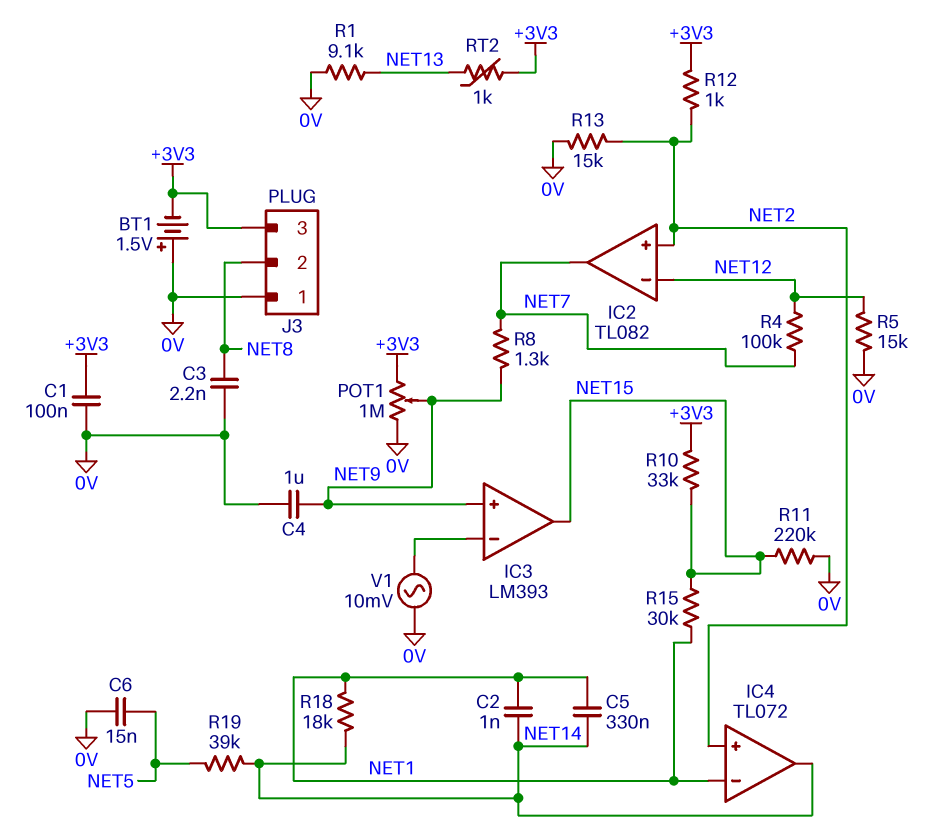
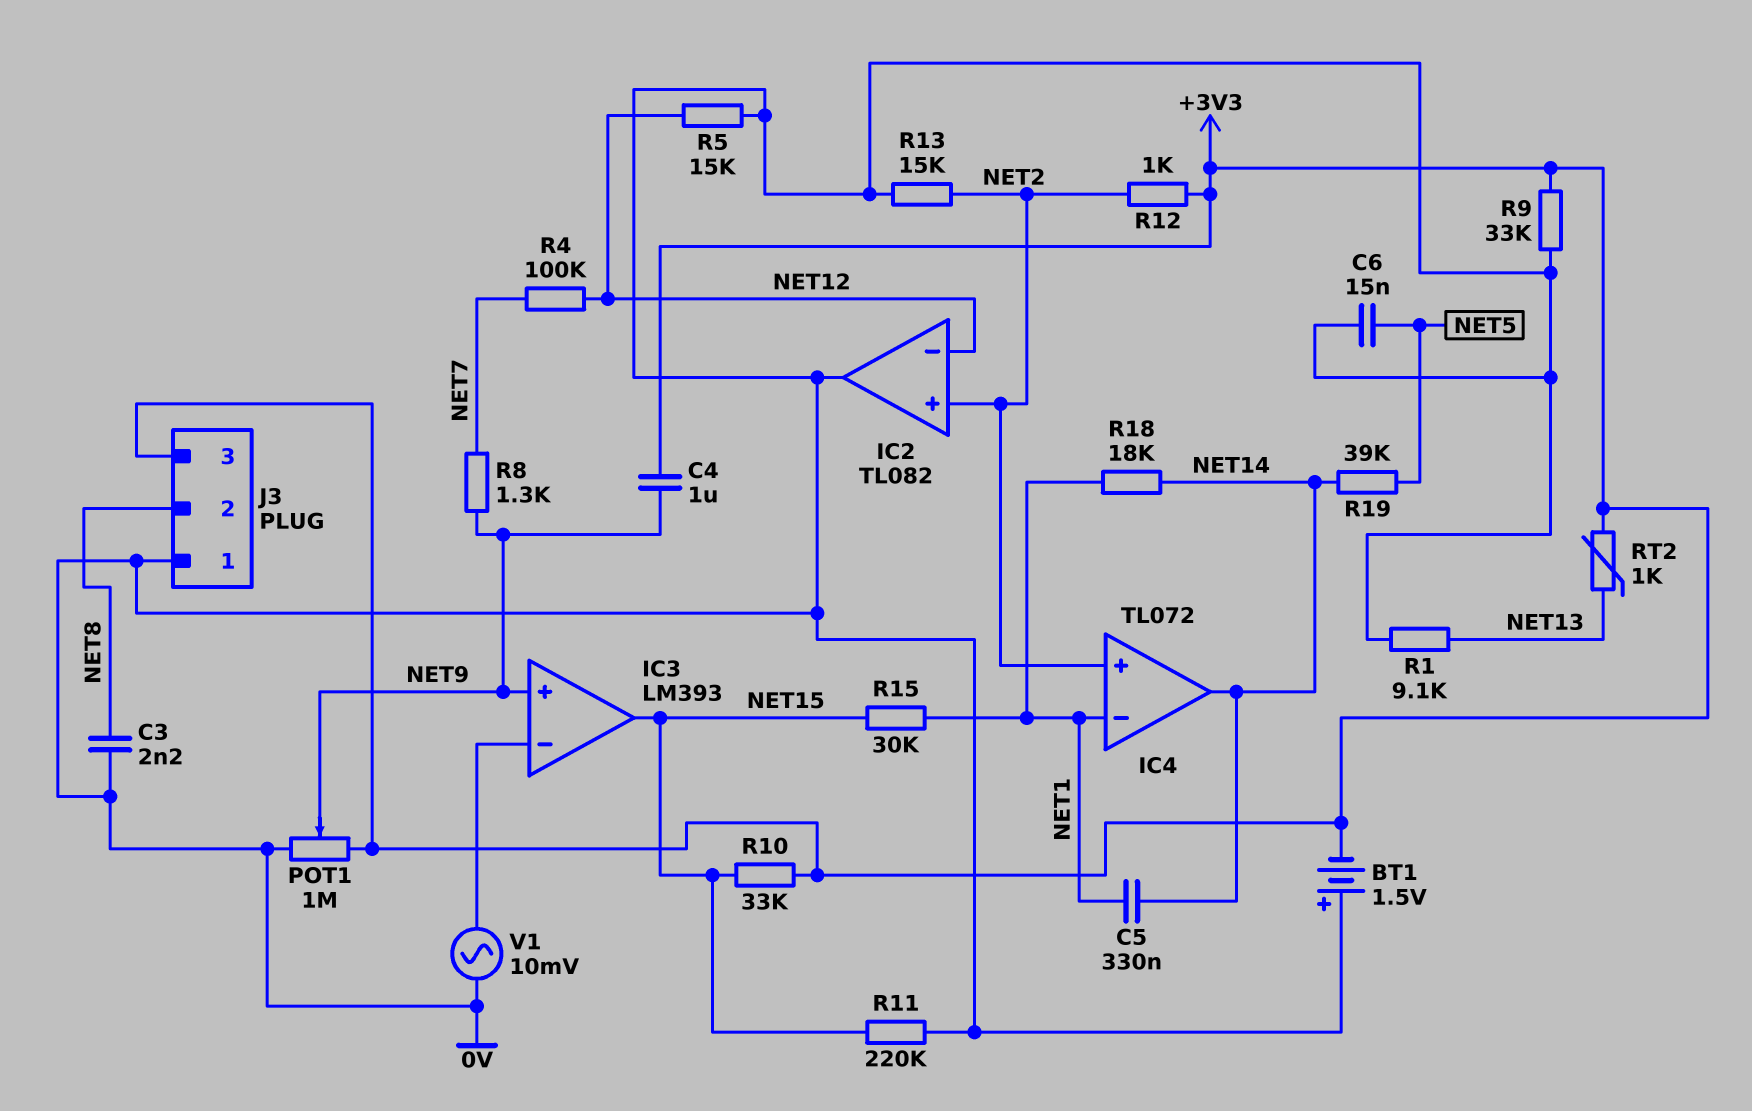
C1: 100nF (+3V3, 0V) -> none
C2: 1nF (NET1, NET14) -> none
C4: 1uF (0V, NET9) -> 1uF (+3V3, NET9)
IC2 pin out: NET7 -> 0V
R9: none -> 33k (+3V3, 0V)

